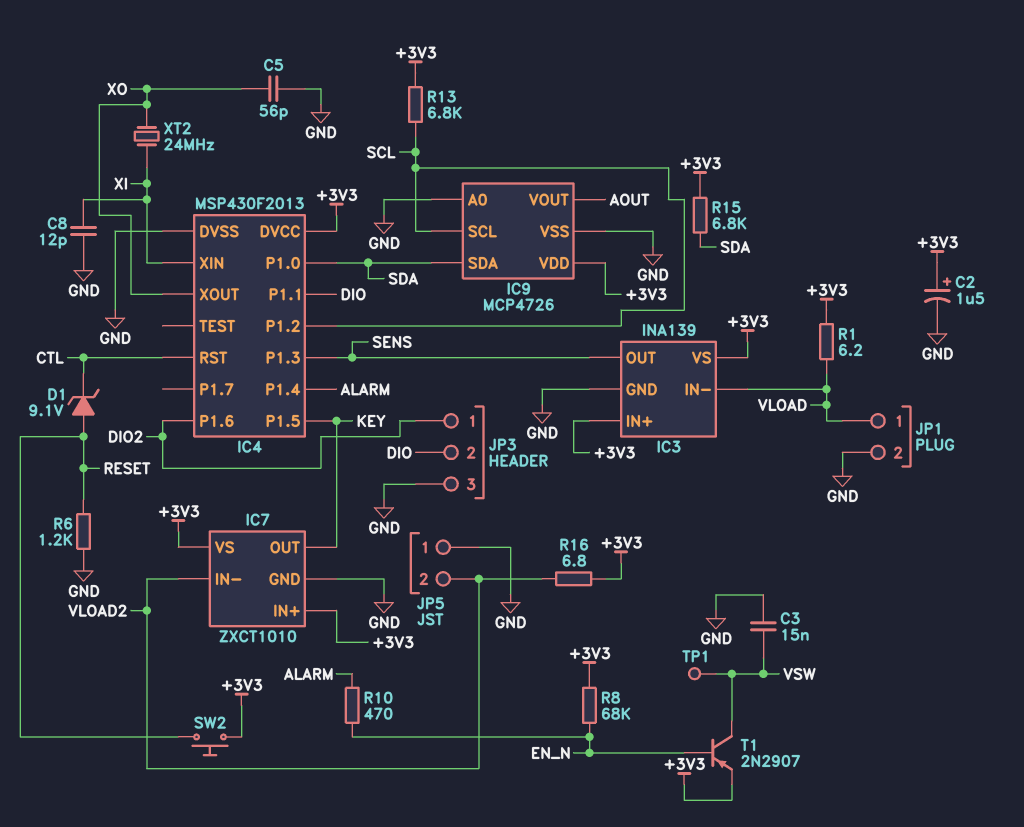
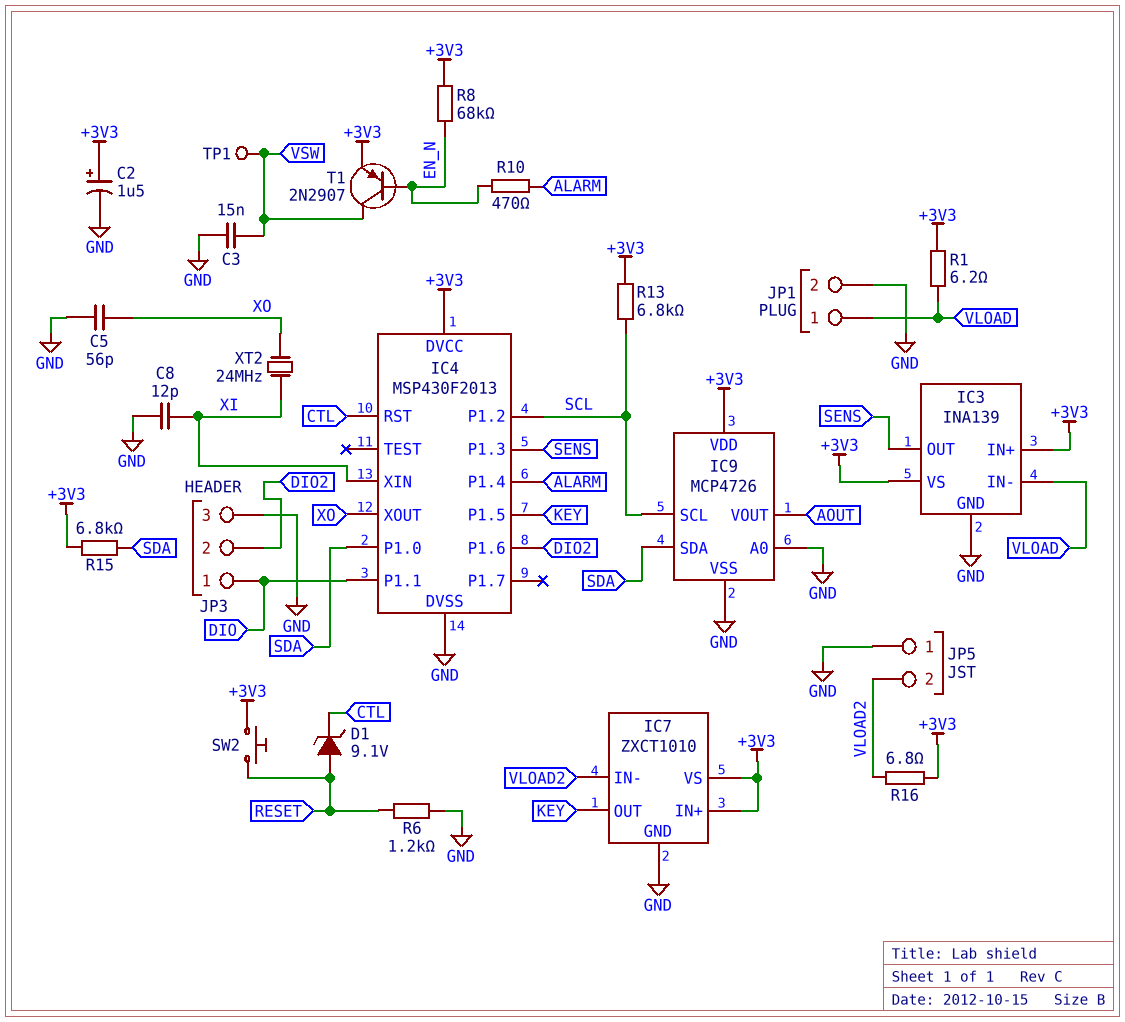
JP3 pin 1: DIO2 -> DIO
JP3 pin 2: DIO -> DIO2

